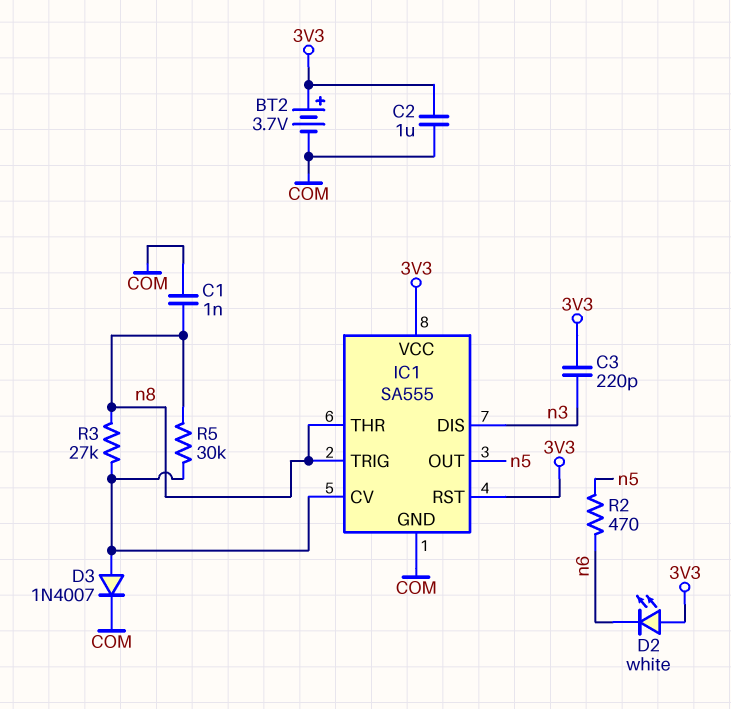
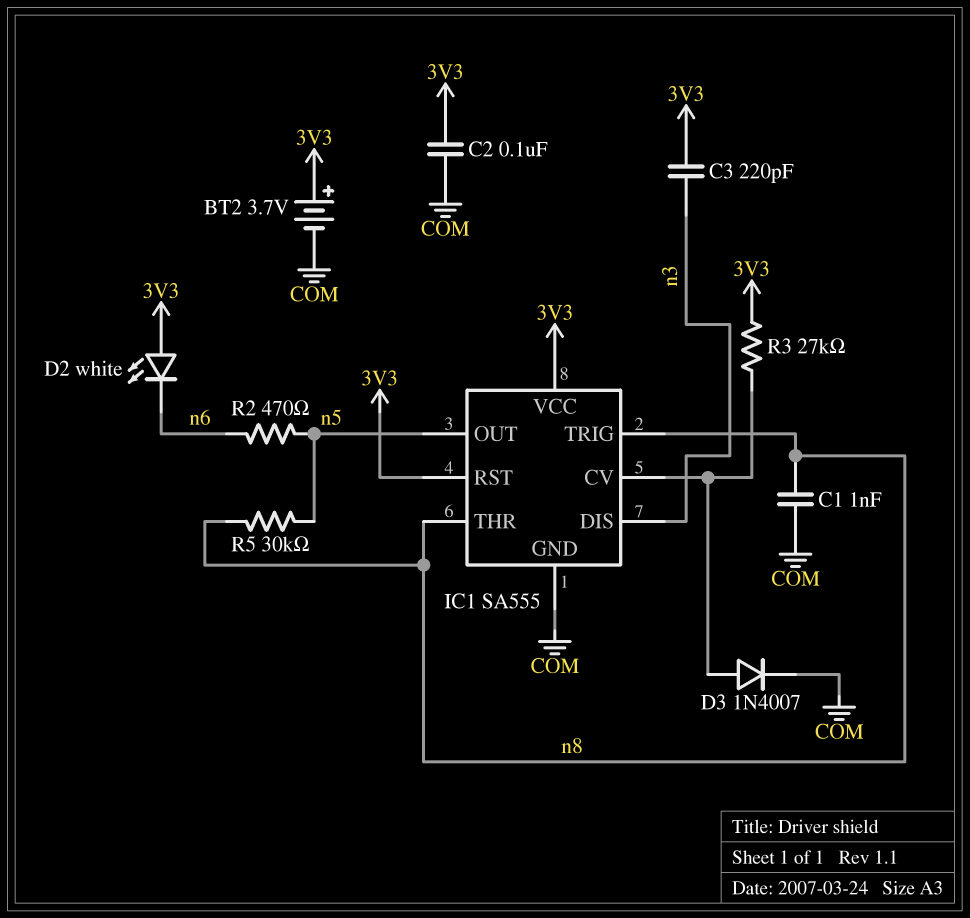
C2: 1uF (3V3, COM) -> 100nF (3V3, COM)
R3: 27k (IC1/CV, n8) -> 27k (3V3, IC1/CV)
R5: 30k (IC1/CV, n8) -> 30k (n5, n8)

